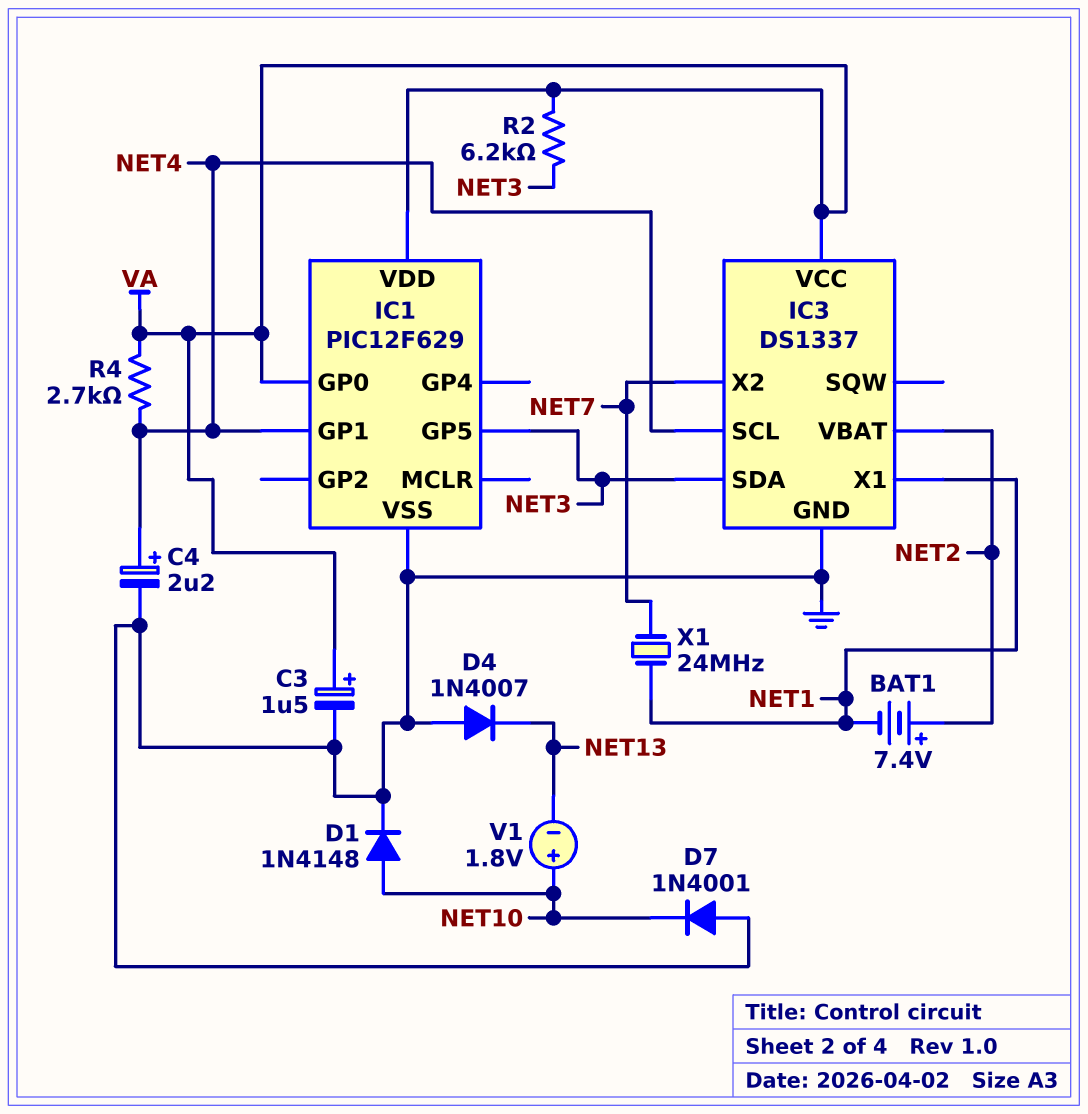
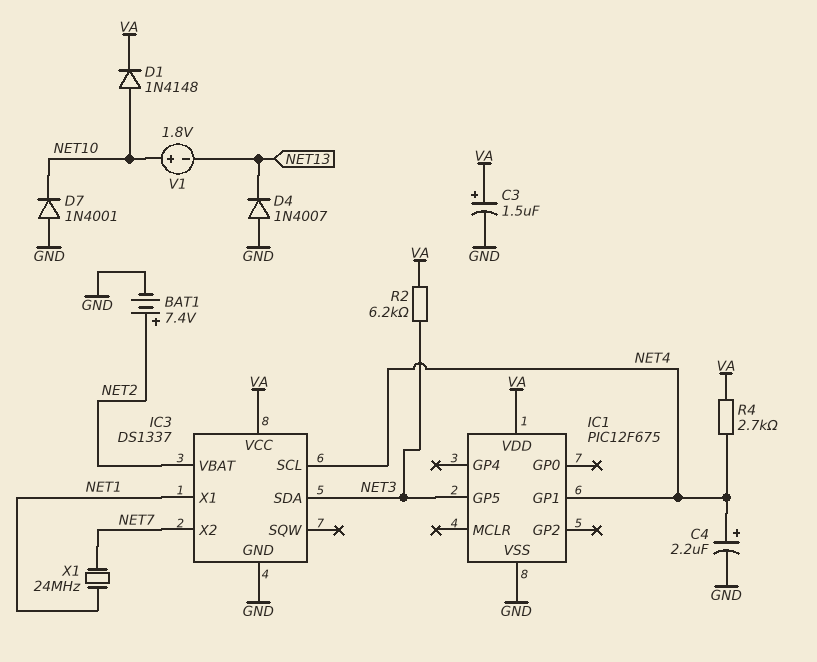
BAT1: 7.4V (plus NET2, minus NET1) -> 7.4V (plus NET2, minus GND)
D1: diode 1N4148 (A NET10, K GND) -> diode 1N4148 (A NET10, K VA)
IC1: PIC12F629 -> PIC12F675
IC1 pin GP0: VA -> none

